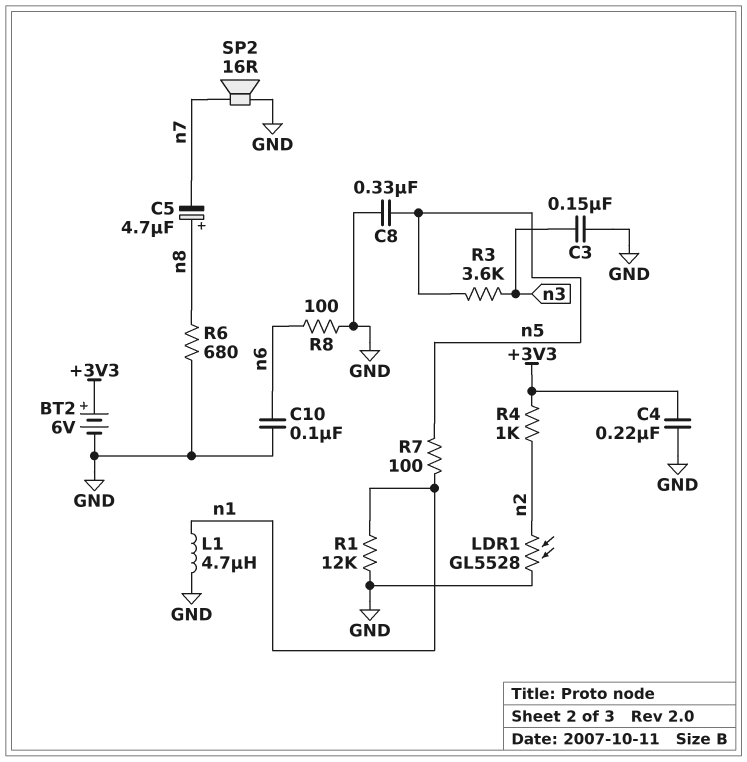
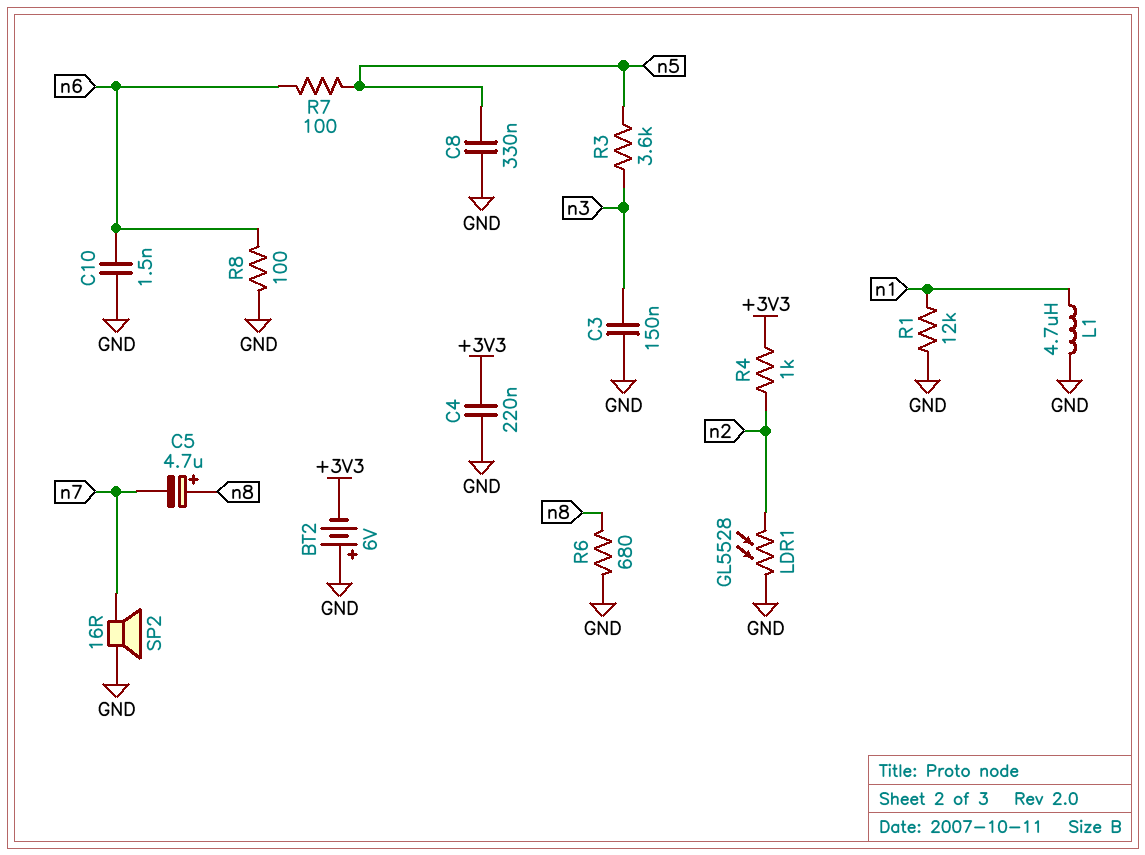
BT2: 6V (plus +3V3, minus GND) -> 6V (plus GND, minus +3V3)
C10: 100nF (GND, n6) -> 1.5nF (GND, n6)
R7: 100 (n1, n5) -> 100 (n5, n6)

